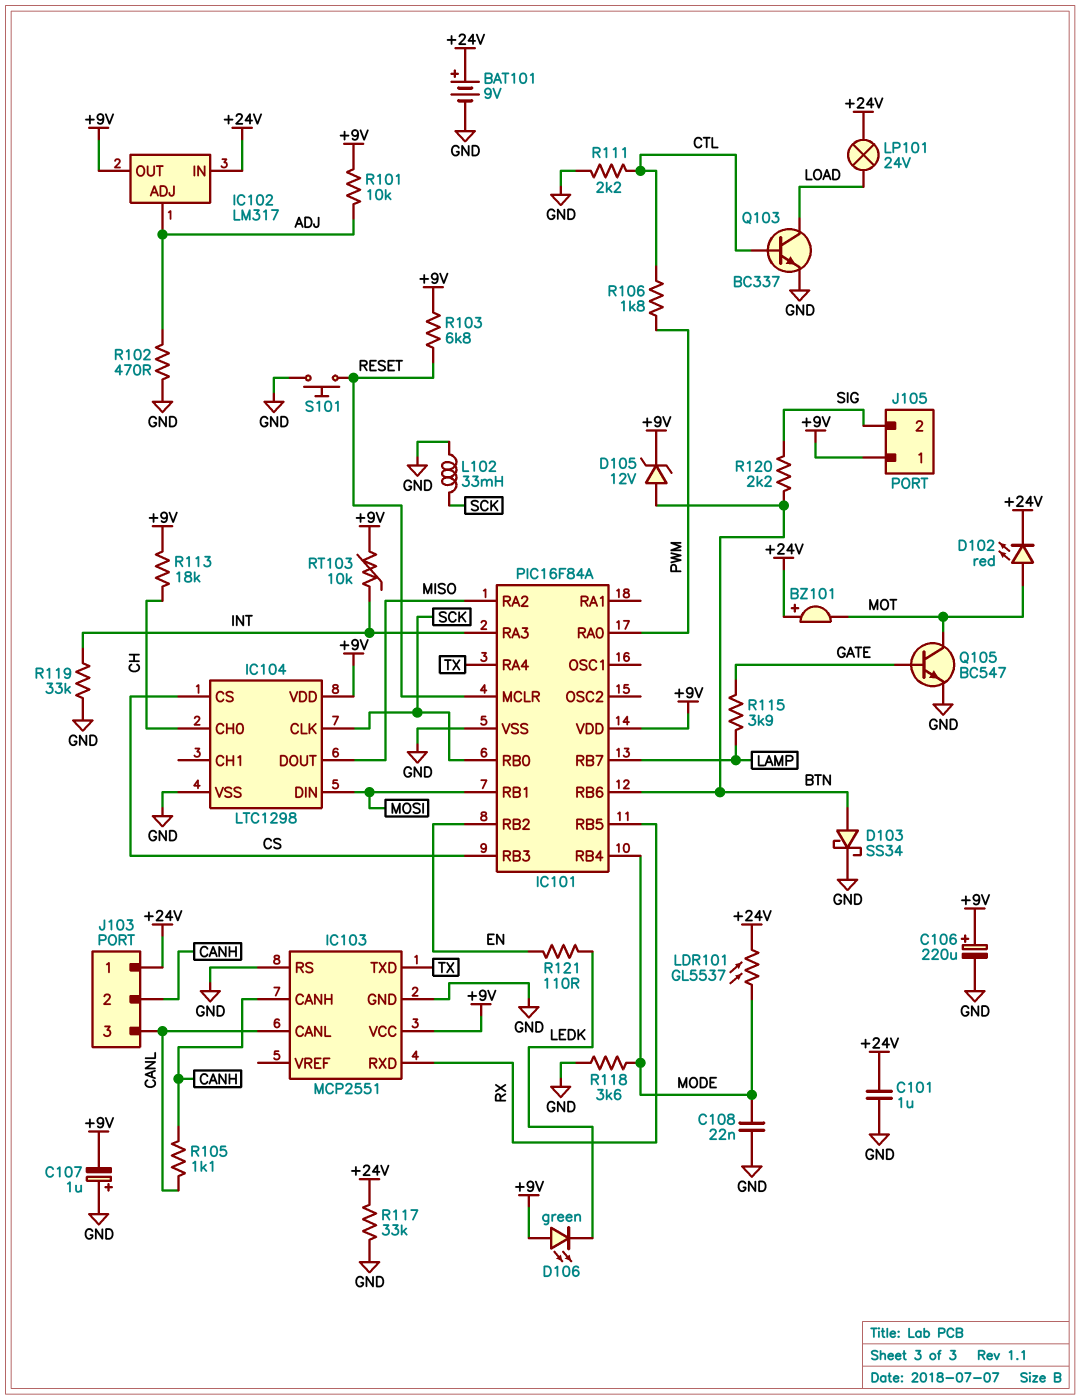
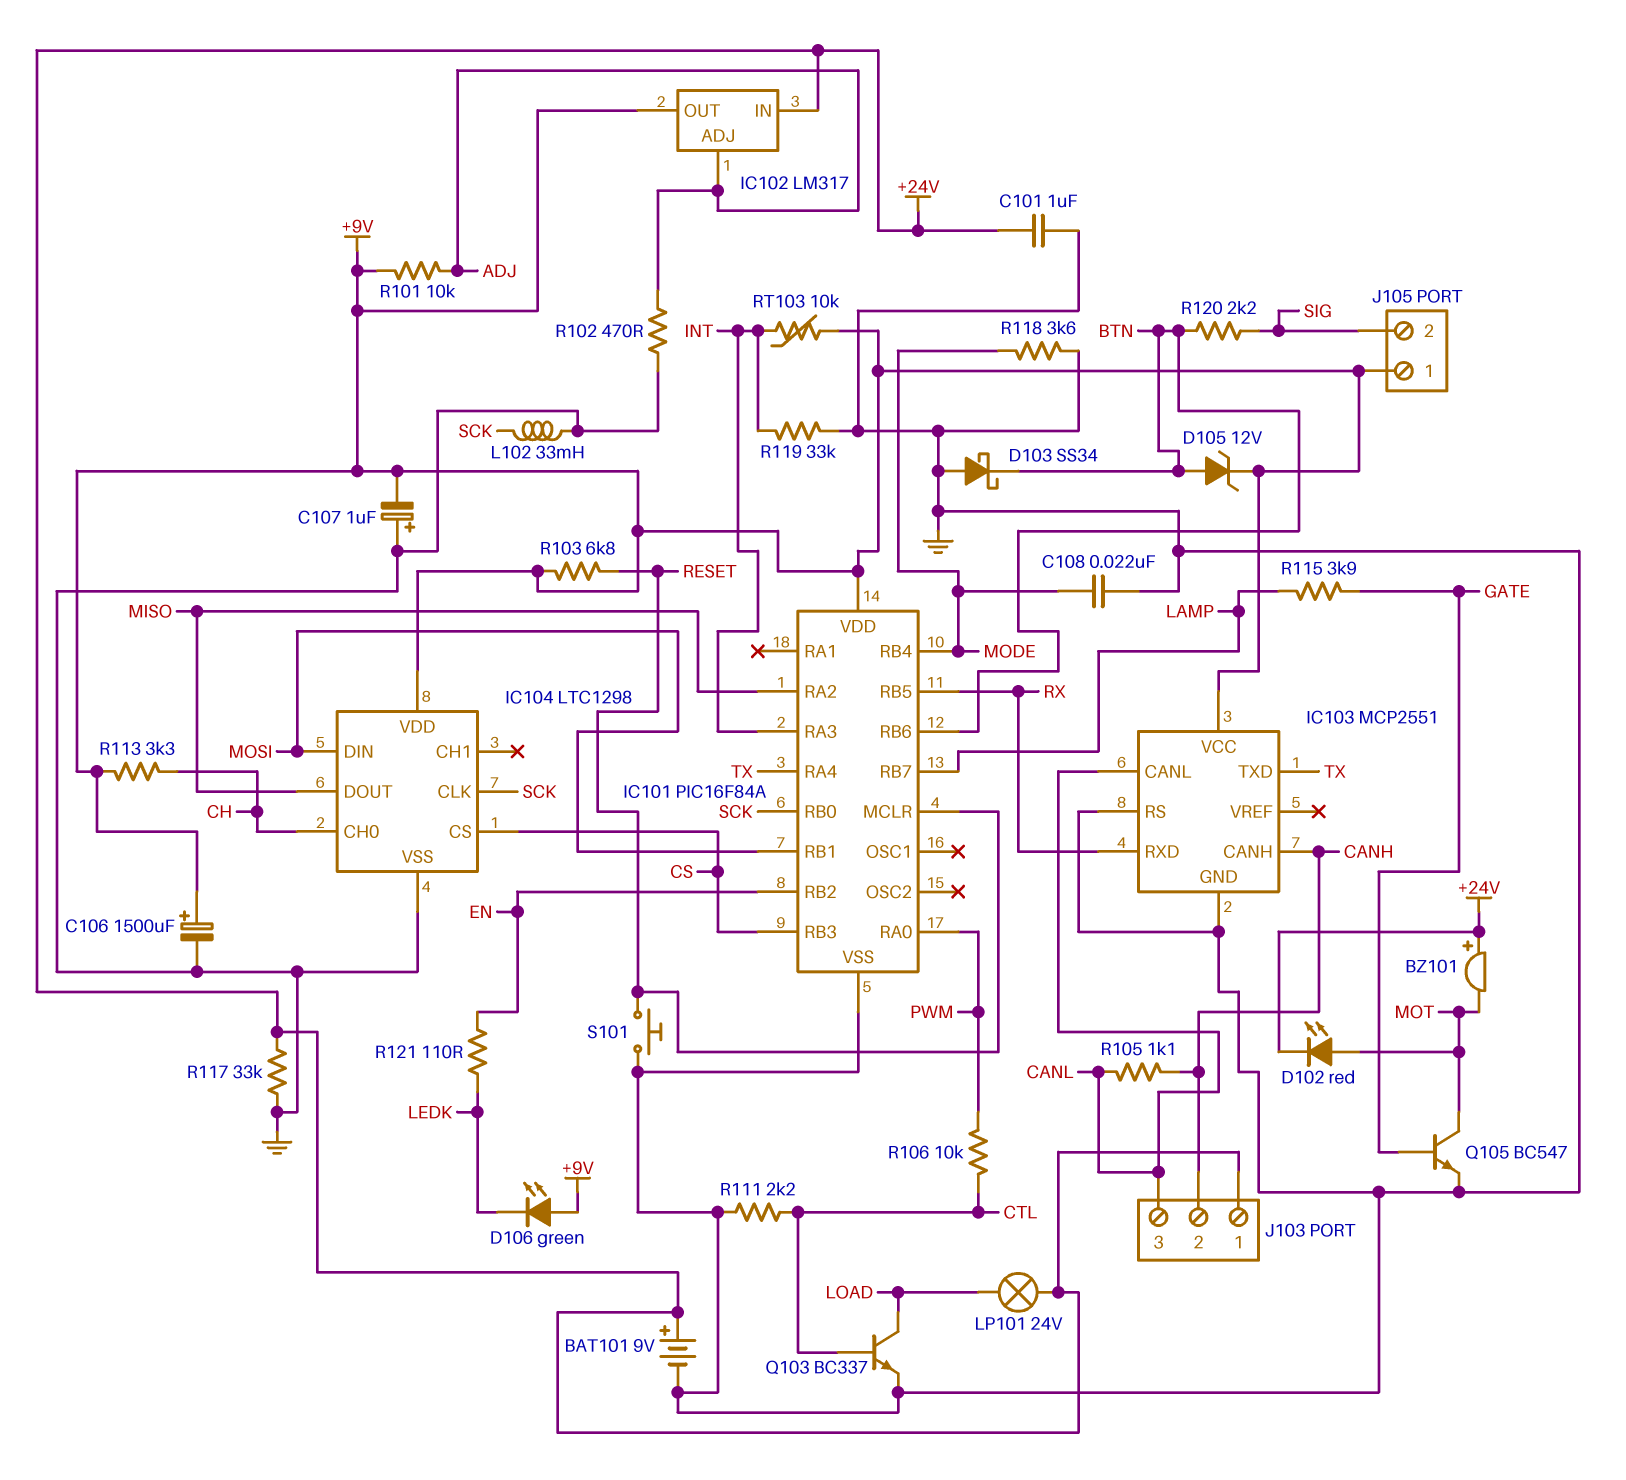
C106: 220uF (plus +9V, minus GND) -> 1500uF (plus +9V, minus GND)
D103: schottky SS34 (A BTN, K GND) -> schottky SS34 (A GND, K BTN)
LDR101: GL5537 (+24V, MODE) -> none
R106: 1.8k (CTL, PWM) -> 10k (CTL, PWM)
R113: 18k (+9V, CH) -> 3.3k (+9V, CH)

